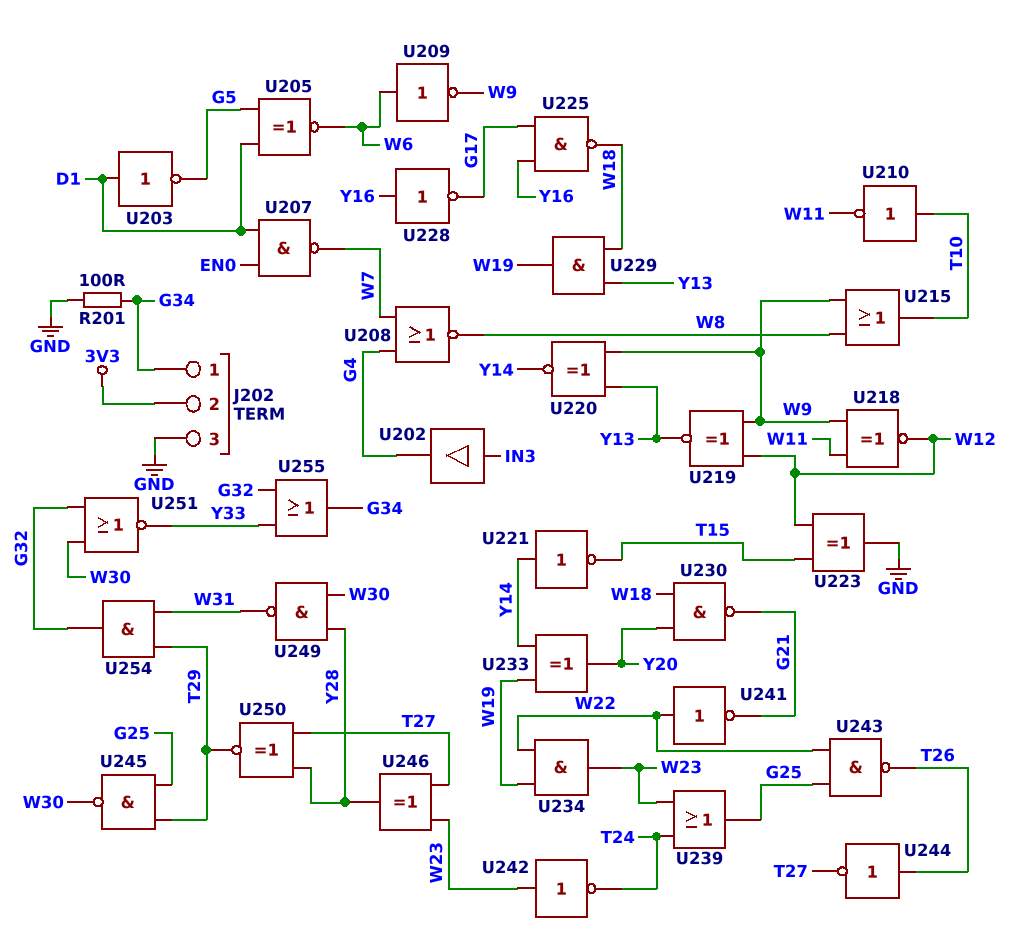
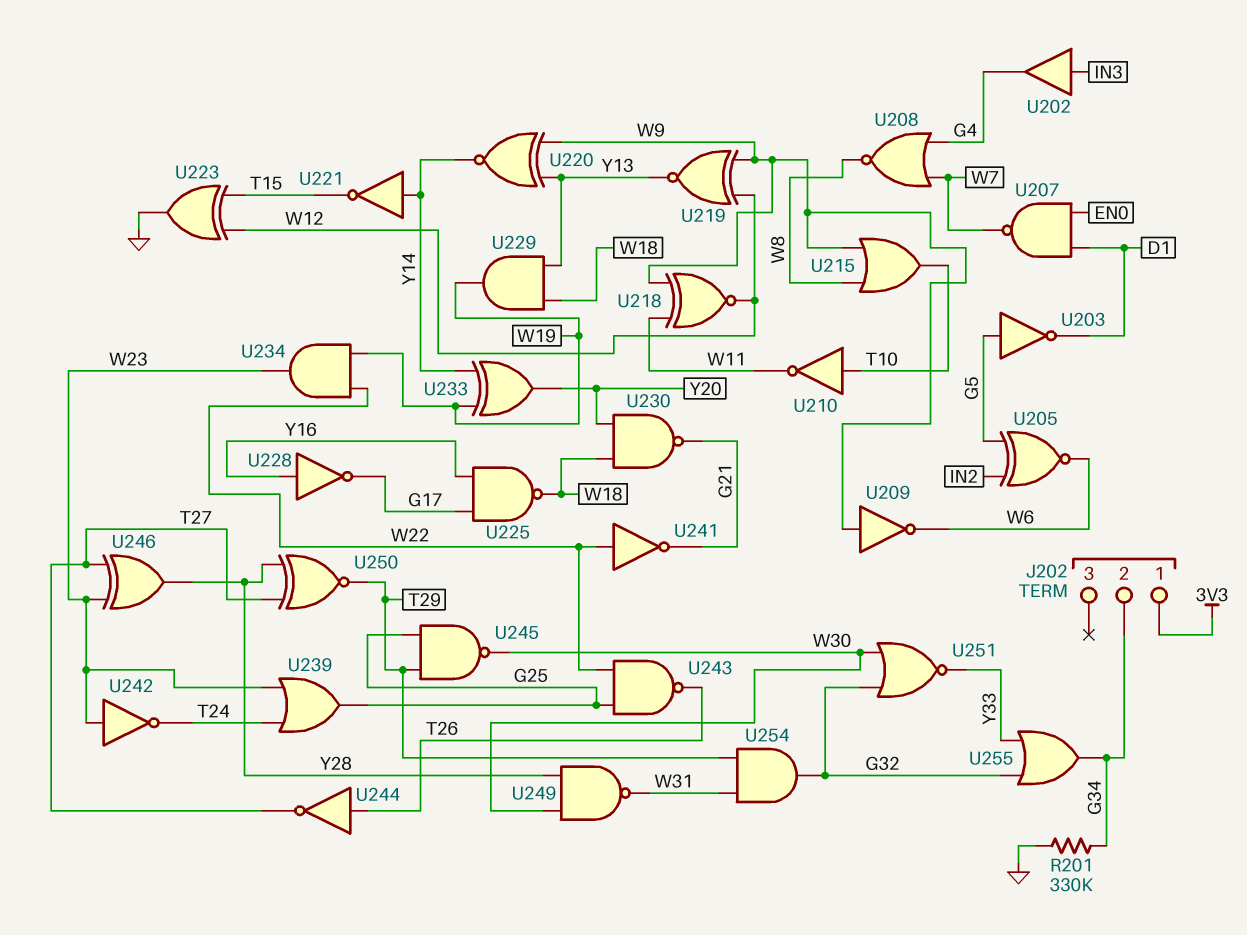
J202 pin 1: G34 -> 3V3
J202 pin 2: 3V3 -> G34
J202 pin 3: GND -> none
R201: 100 (G34, GND) -> 330k (G34, GND)
U203: NOT (in D1, out G5) -> NOT (in G5, out D1)
U205: XNOR (in D1, in G5, out W6) -> XNOR (in G5, in IN2, out W6)
U209: NOT (in W6, out W9) -> NOT (in W9, out W6)

